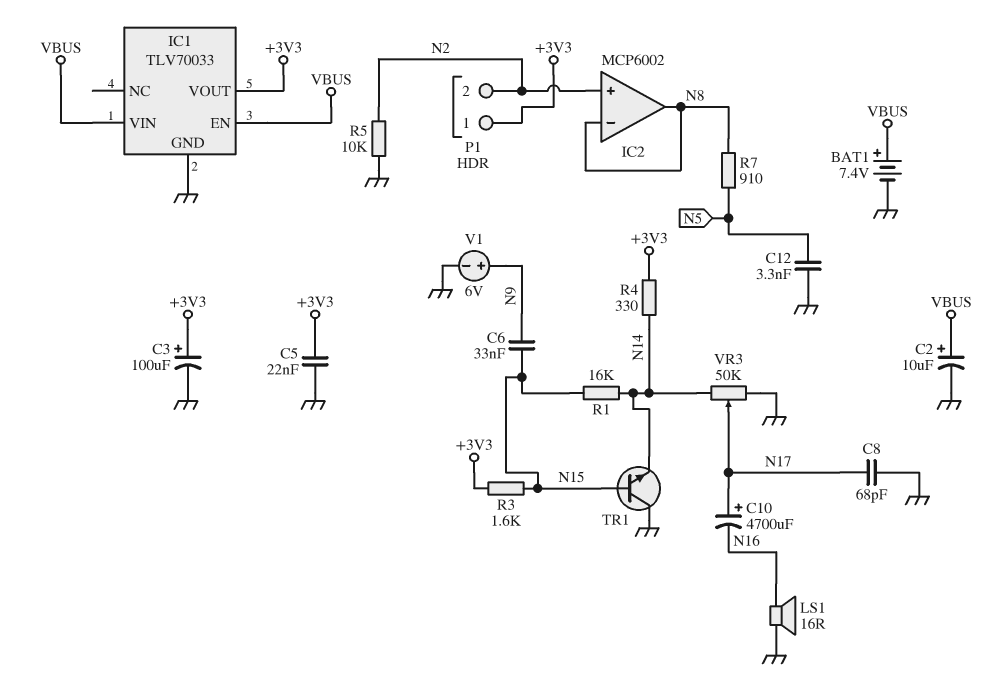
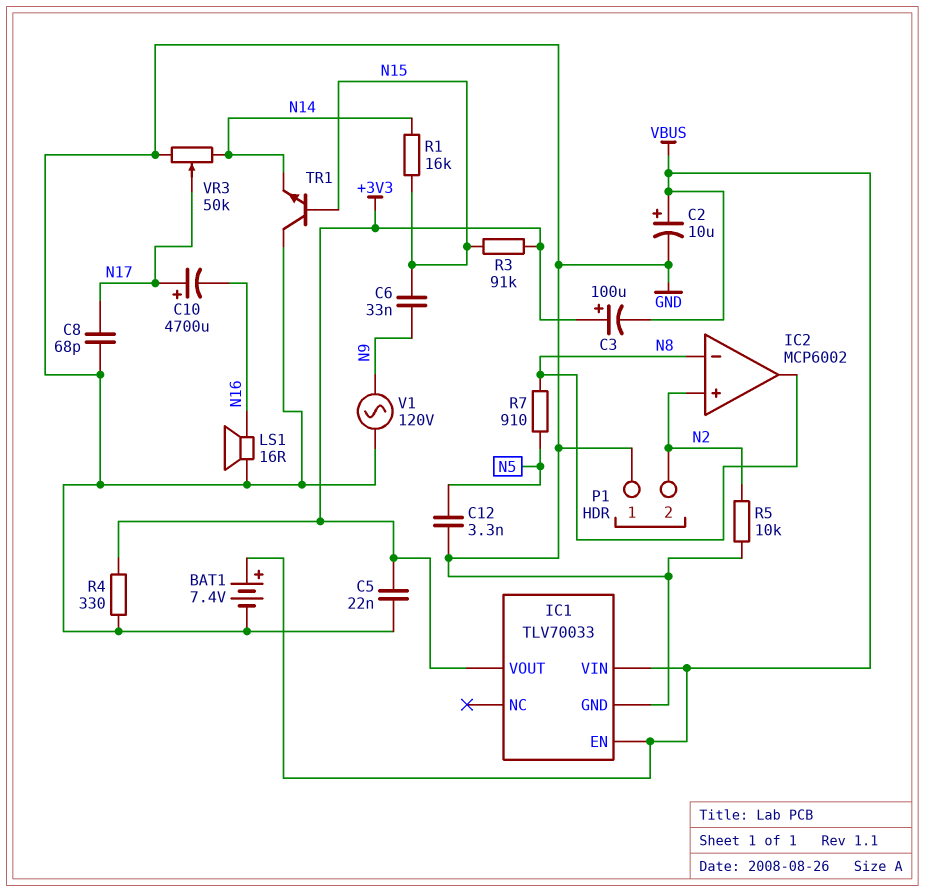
C3: 100uF (plus +3V3, minus GND) -> 100uF (plus +3V3, minus VBUS)
P1 pin 1: +3V3 -> GND
R3: 1.6k (+3V3, N15) -> 91k (+3V3, N15)
R4: 330 (+3V3, N14) -> 330 (+3V3, GND)
V1: 6V (plus N9, minus GND) -> AC 120V (GND, N9)

